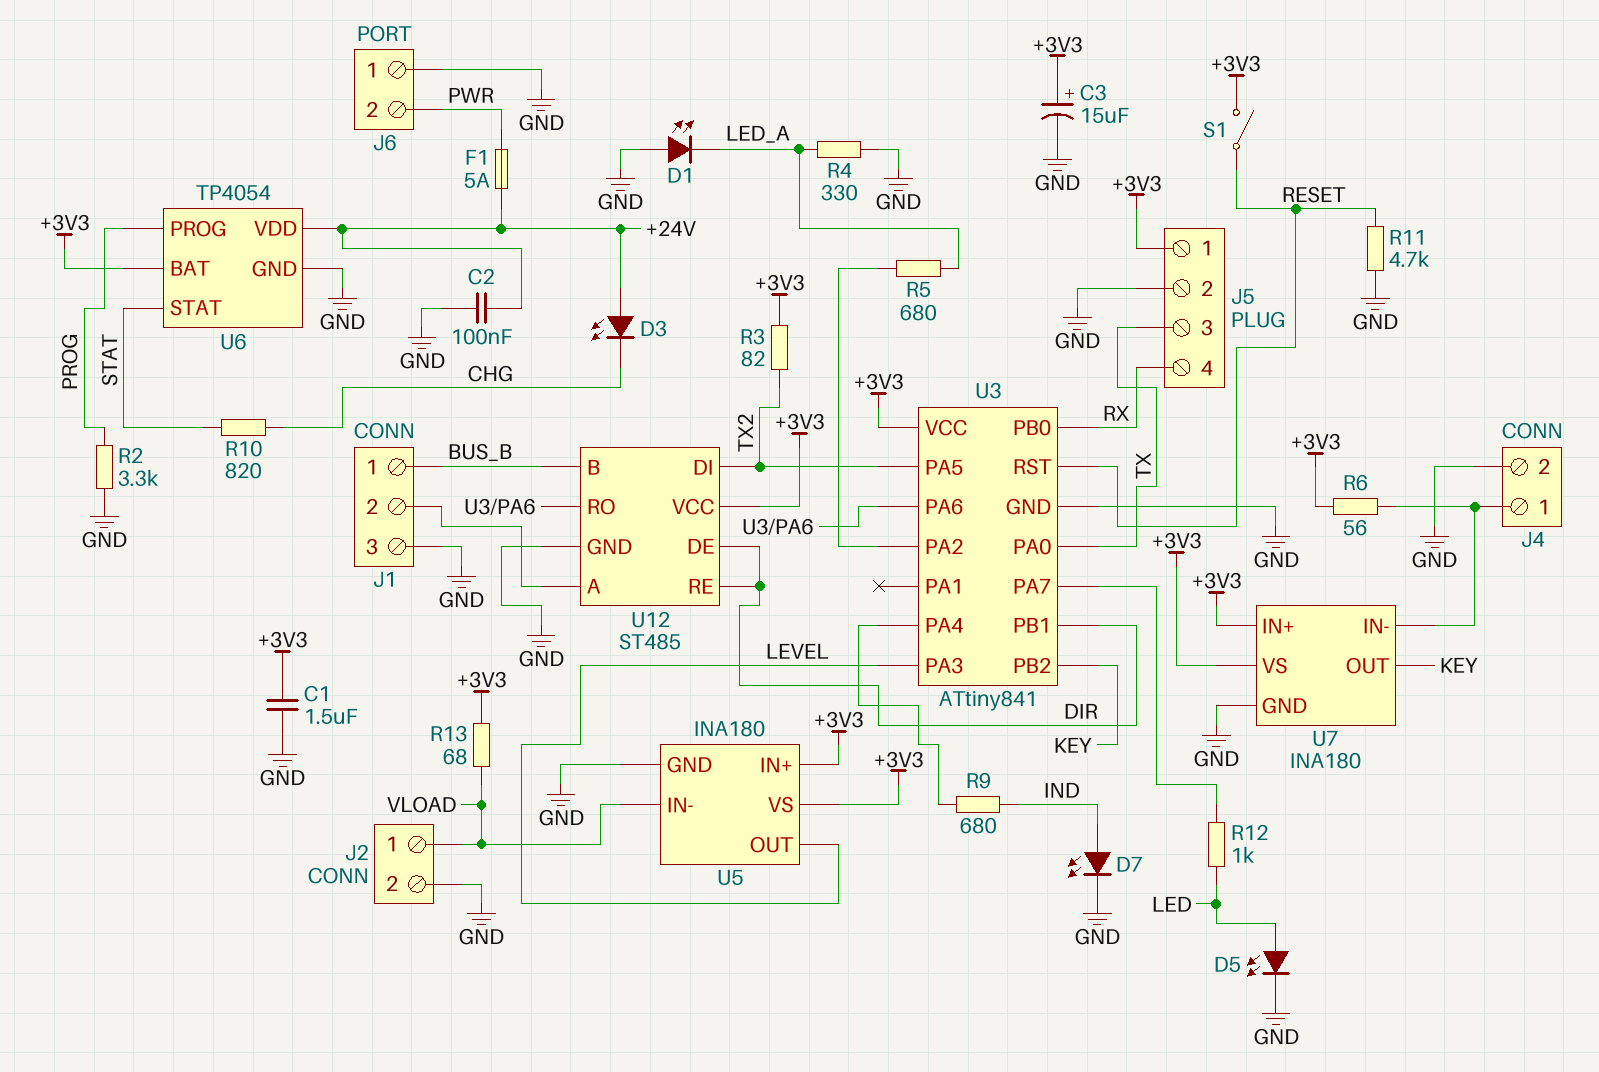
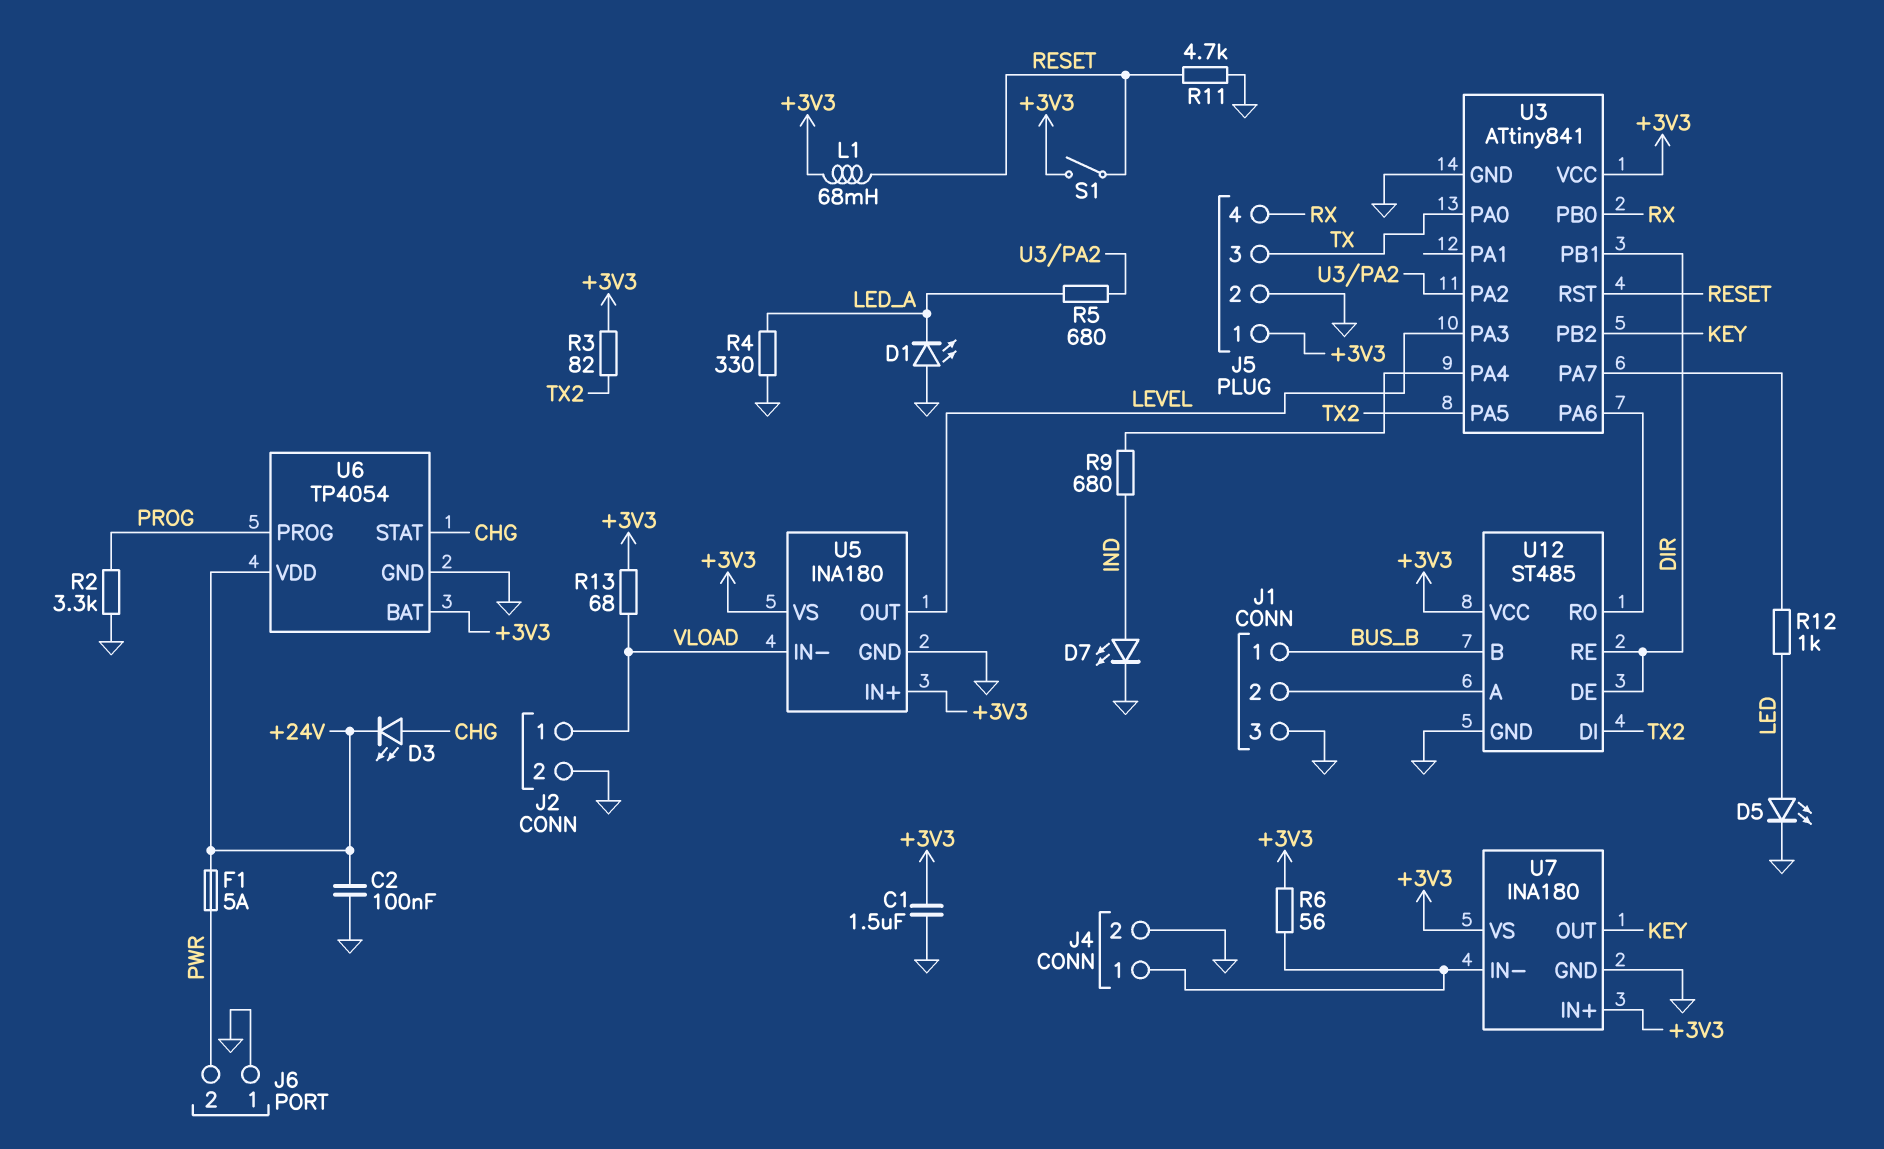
C3: 15uF (plus +3V3, minus GND) -> none
D3: LED (A +24V, K CHG) -> LED (A CHG, K +24V)
L1: none -> 68mH (+3V3, RESET)
R10: 820 (CHG, STAT) -> none
U6 pin STAT: STAT -> CHG

